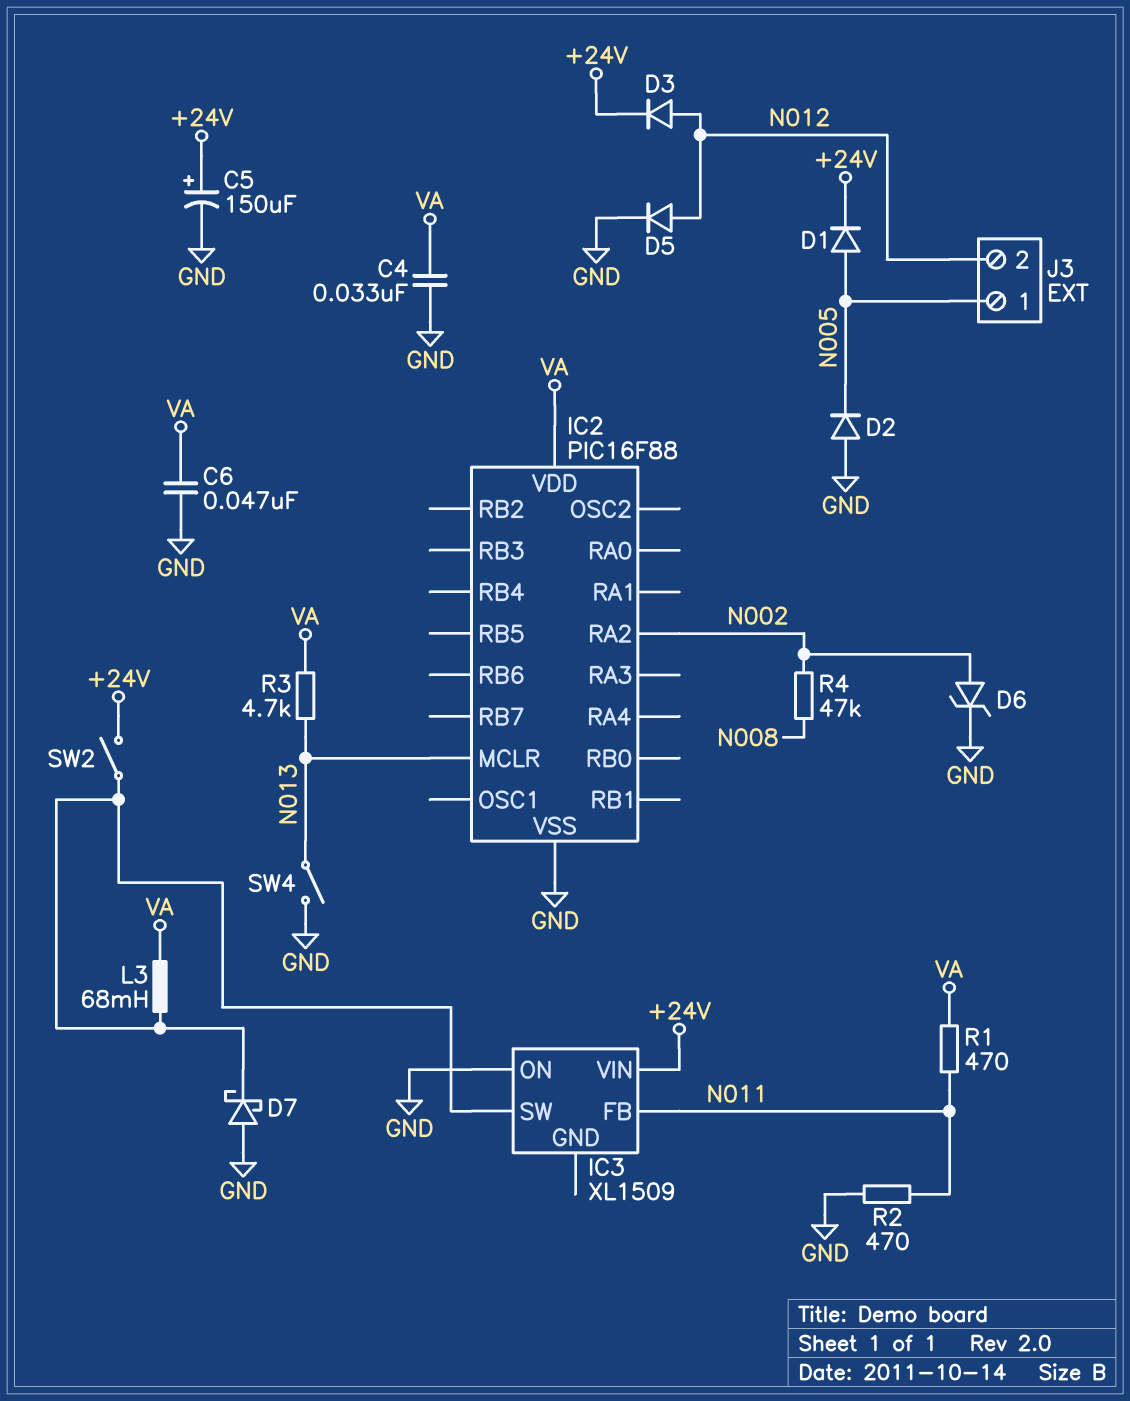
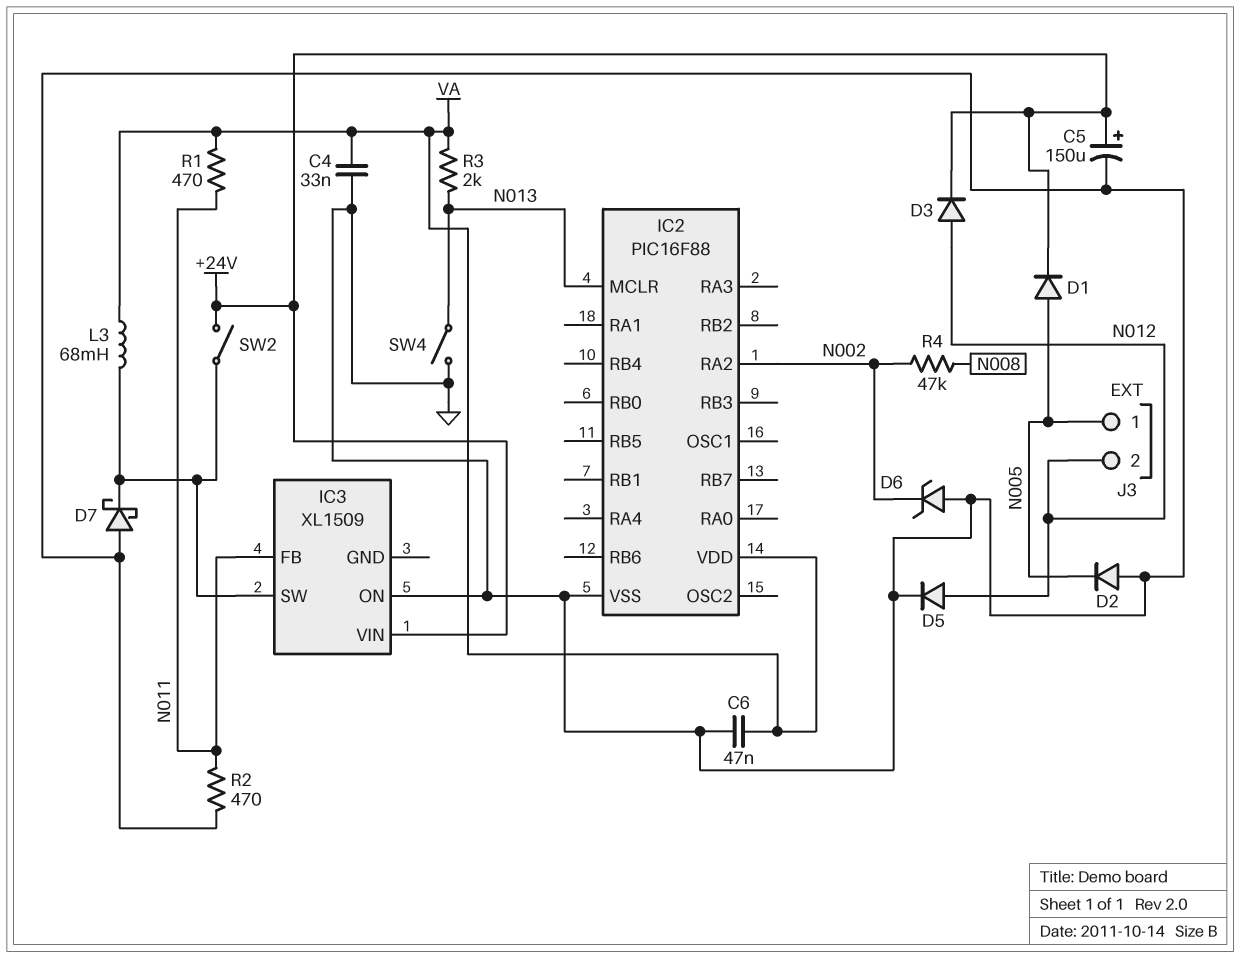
D6: zener (A N002, K GND) -> zener (A GND, K N002)
R3: 4.7k (N013, VA) -> 2k (N013, VA)

